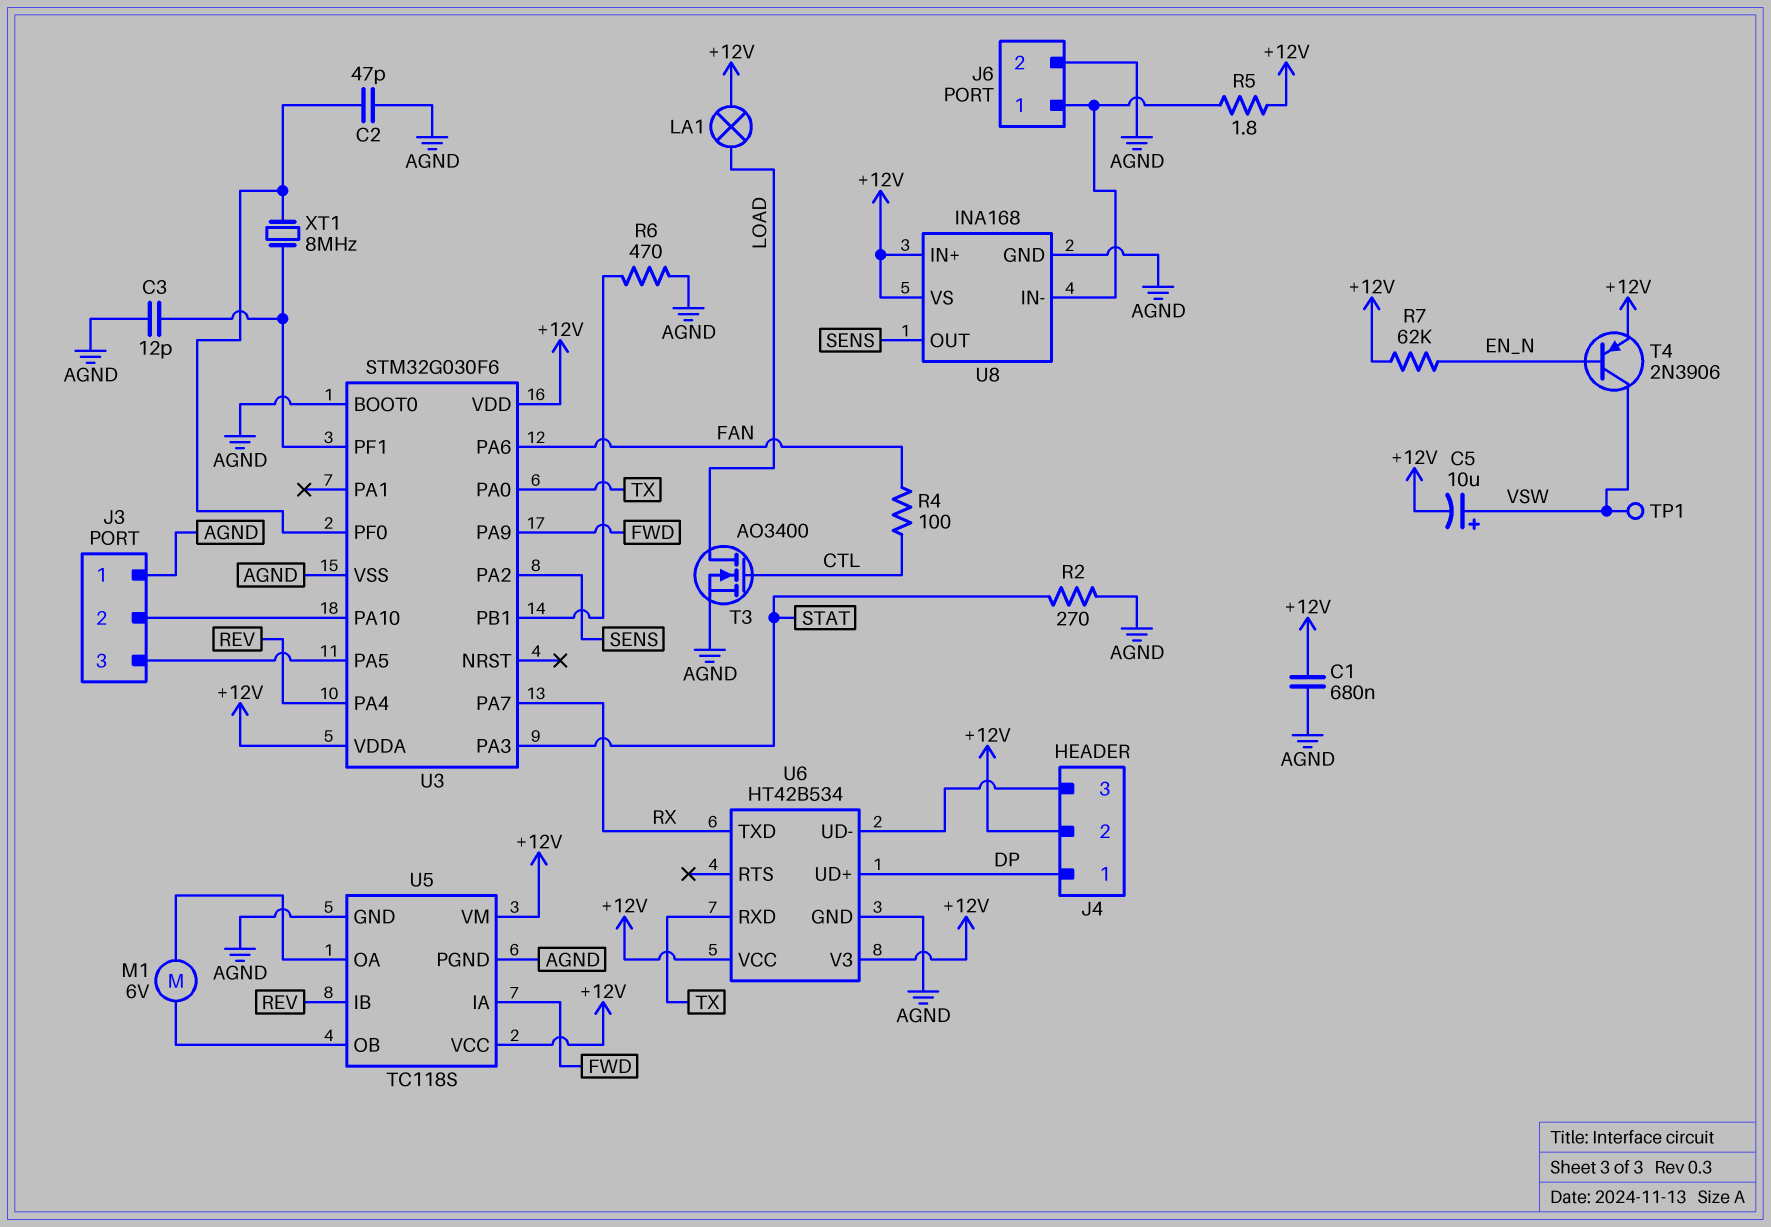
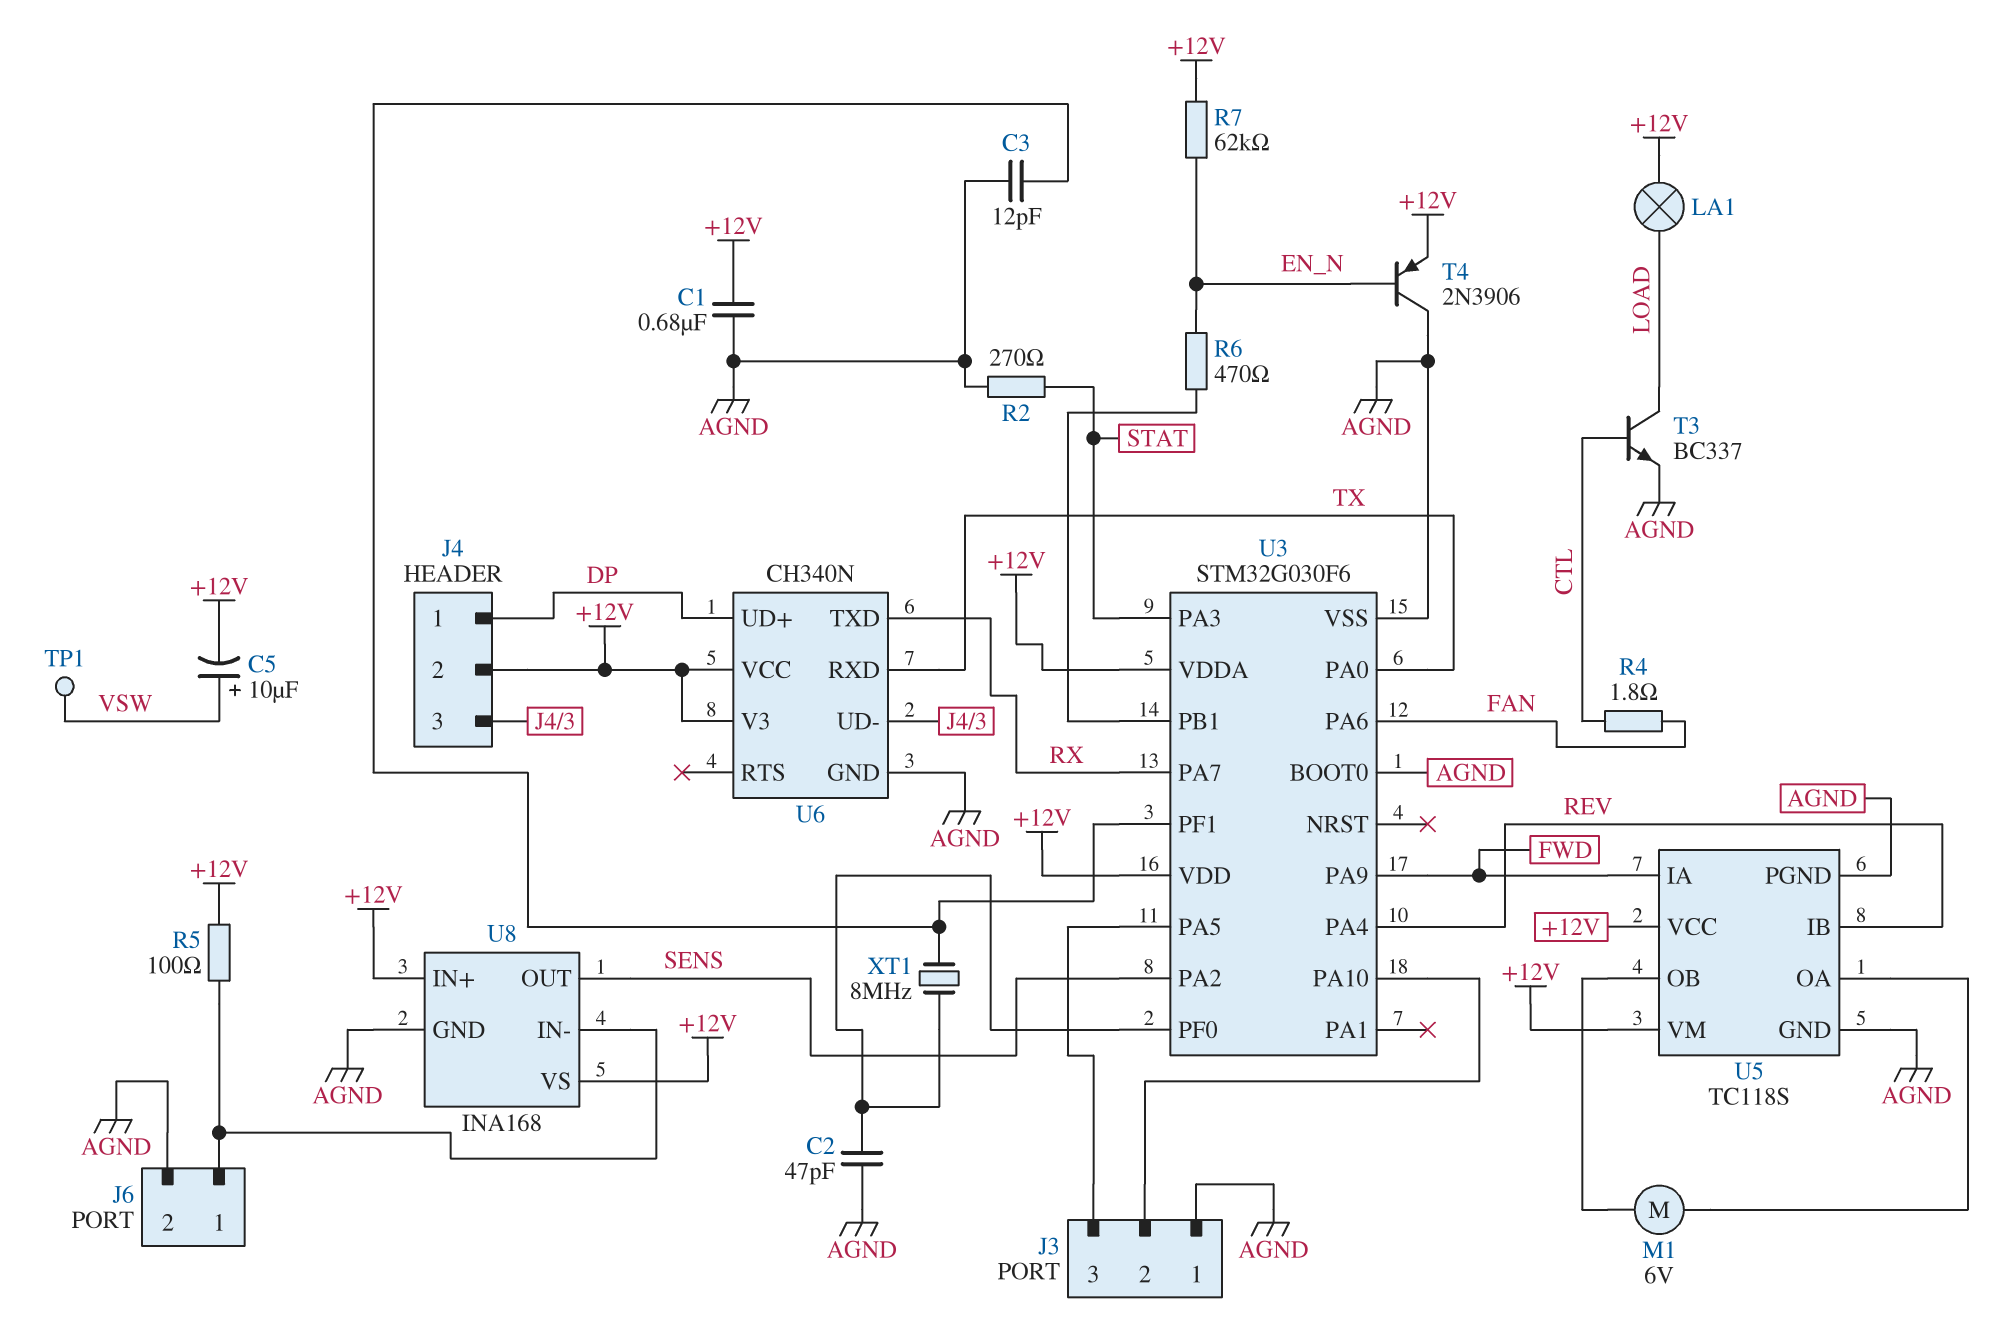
R4: 100 (CTL, FAN) -> 1.8 (CTL, FAN)
R5: 1.8 (+12V, J6/1) -> 100 (+12V, J6/1)
R6: 470 (AGND, U3/PB1) -> 470 (EN_N, U3/PB1)
T3: NMOS AO3400 (G CTL, D LOAD, S AGND) -> NPN BC337 (B CTL, C LOAD, E AGND)
T4: PNP 2N3906 (B EN_N, C VSW, E +12V) -> PNP 2N3906 (B EN_N, C AGND, E +12V)
U6: HT42B534 -> CH340N

